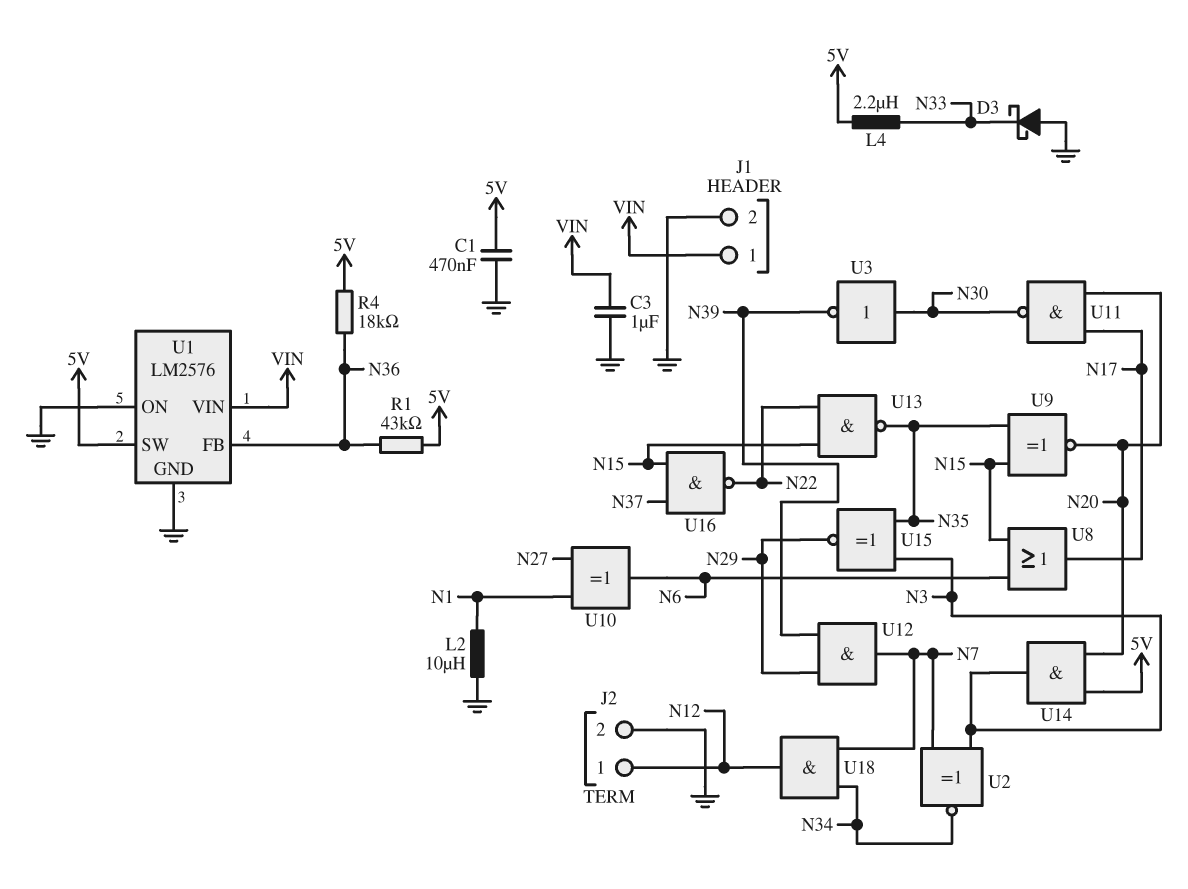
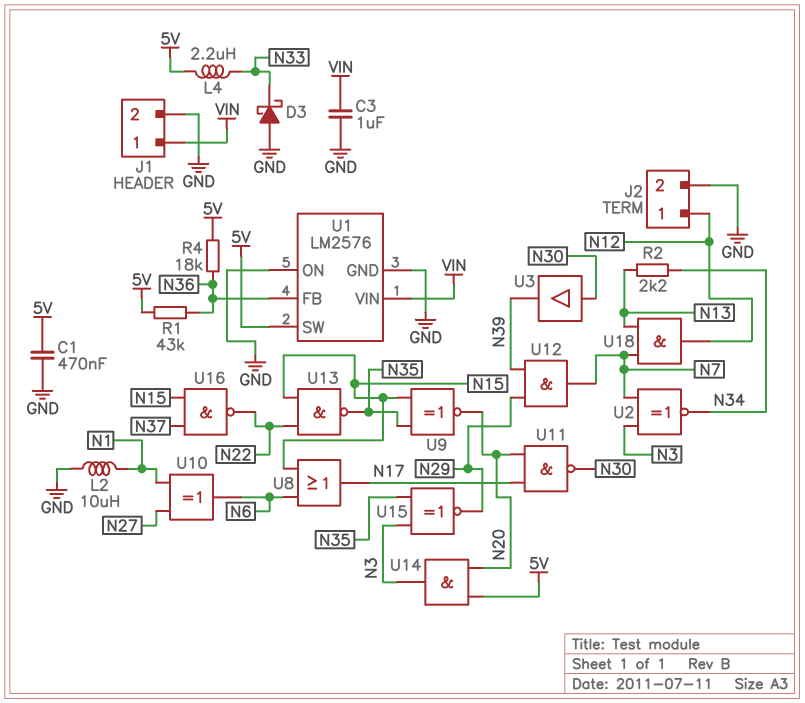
R2: none -> 2.2k (N13, N34)
U3: NOT (in N30, out N39) -> buffer (in N30, out N39)
U18: AND (in N7, in N34, out N12) -> AND (in N7, in N13, out N12)

